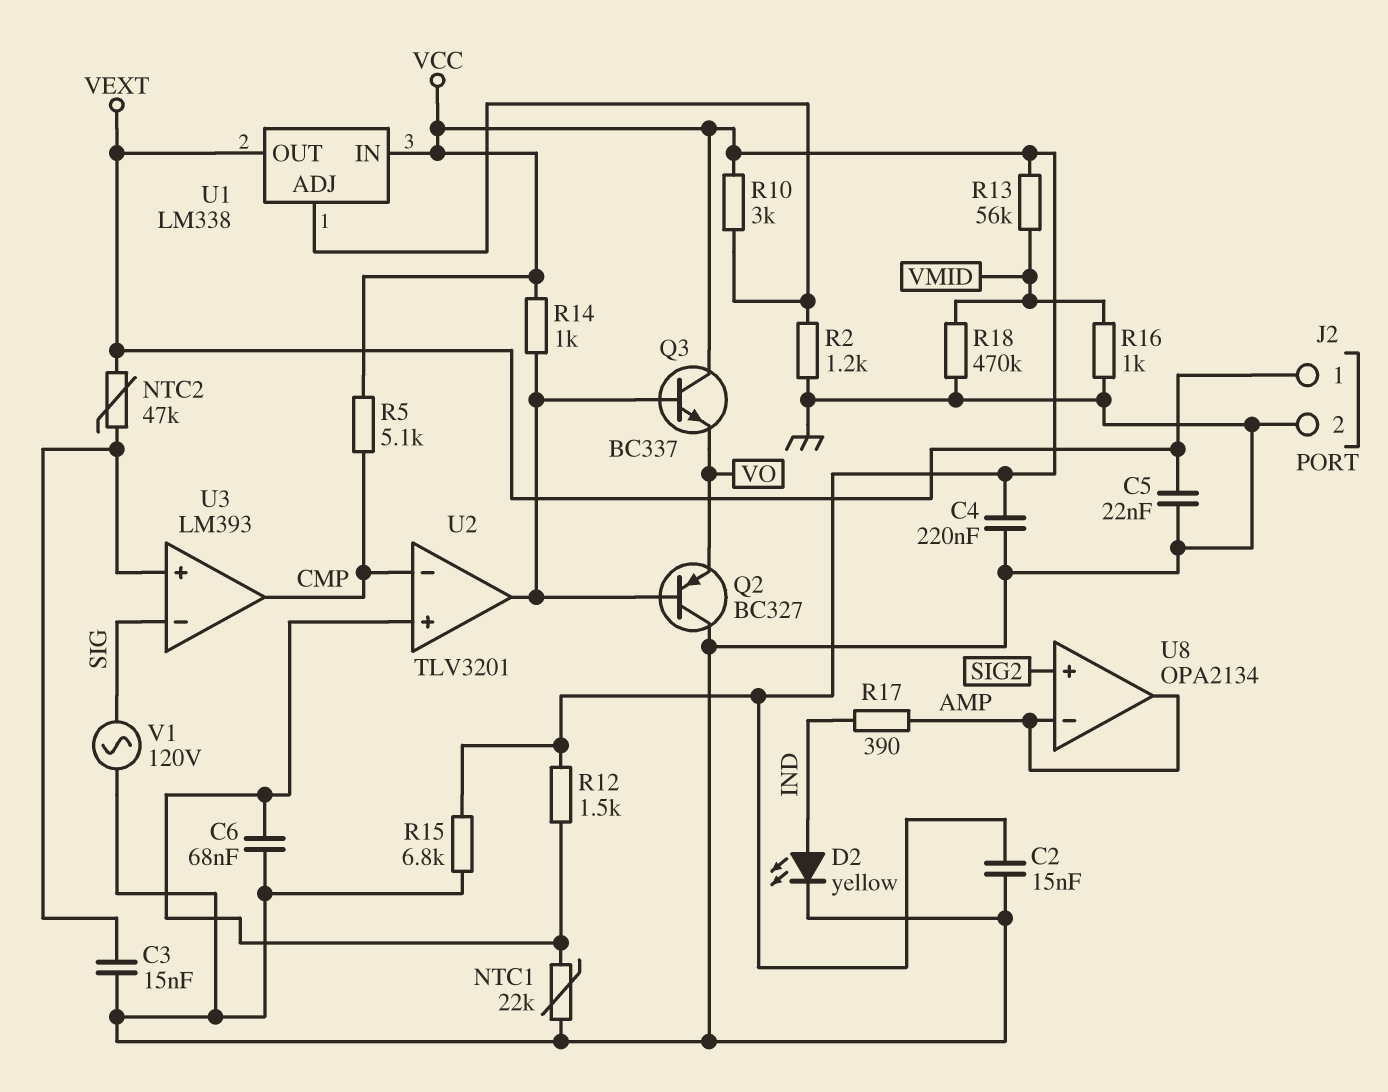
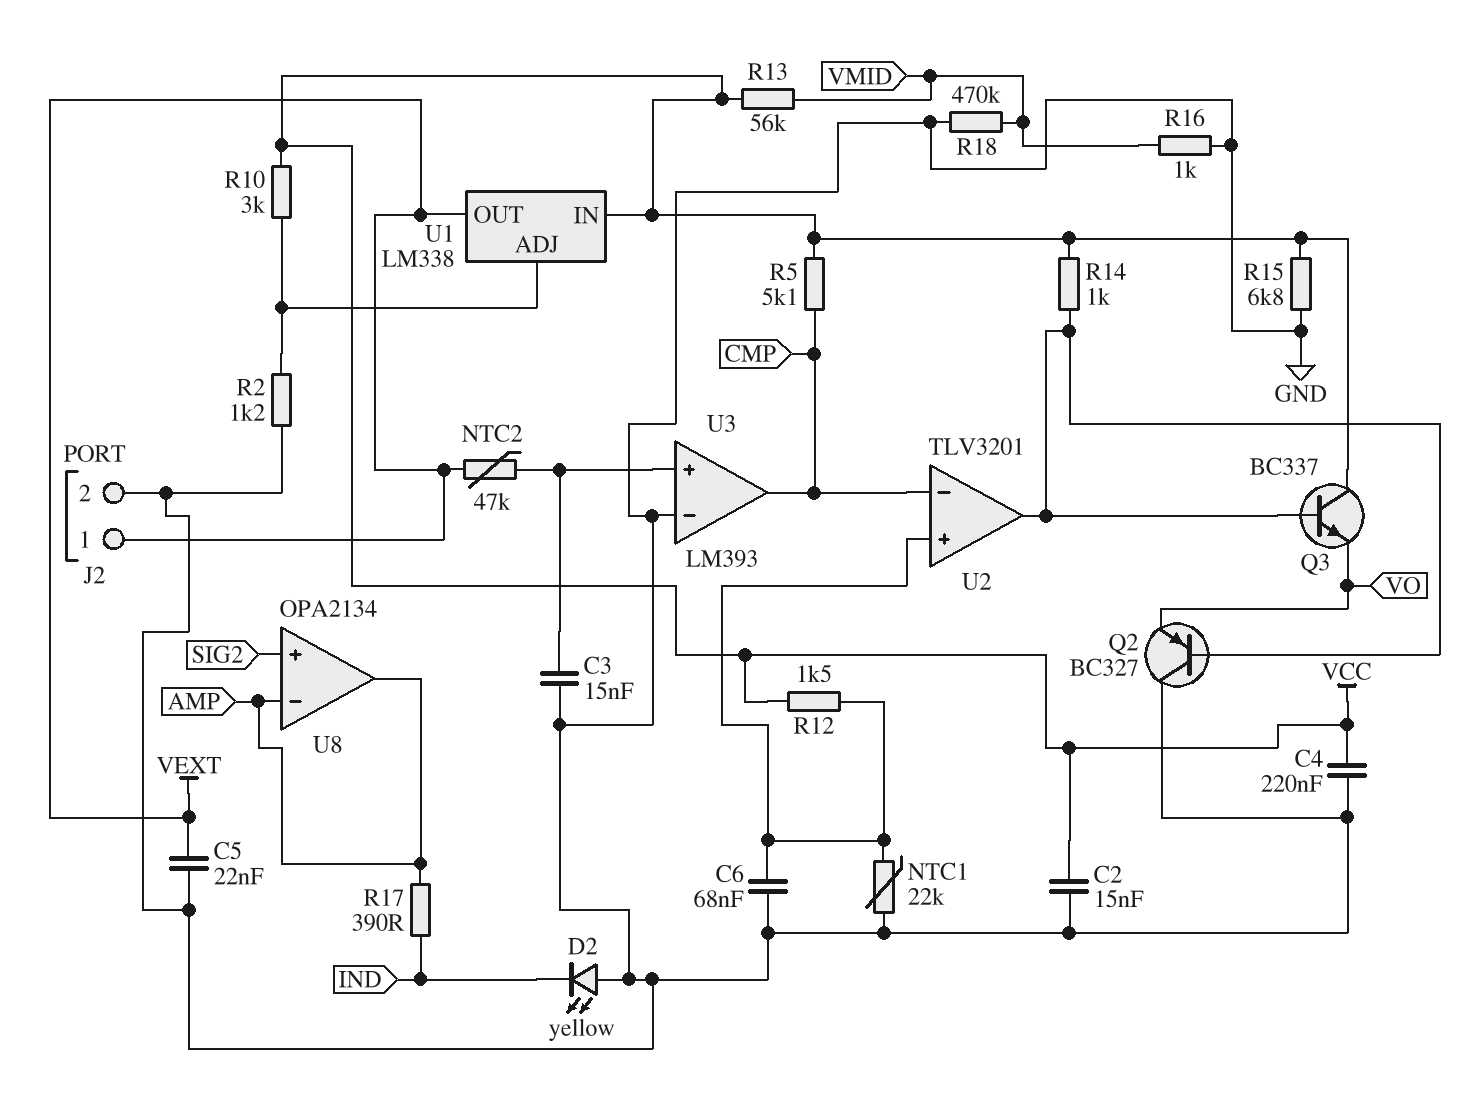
D2: LED yellow (A IND, K GND) -> LED yellow (A GND, K IND)
U3 pin in-: SIG -> GND
V1: AC 120V (GND, SIG) -> none

